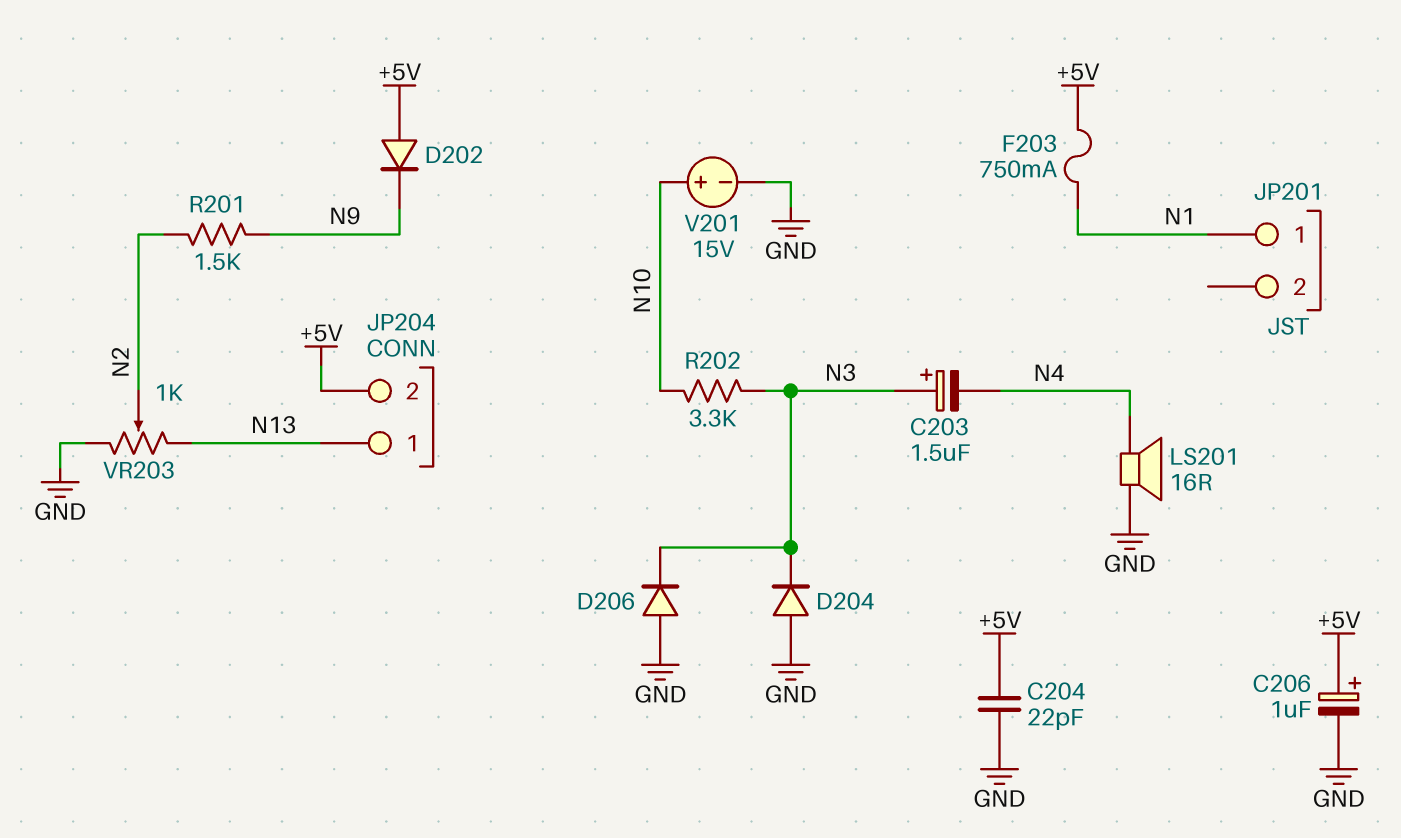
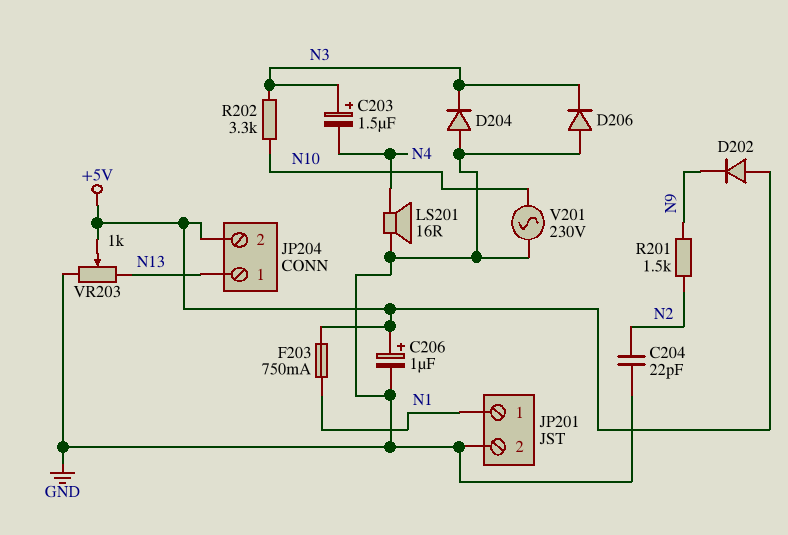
C204: 22pF (+5V, GND) -> 22pF (GND, N2)
JP201 pin 2: none -> GND
V201: 15V (plus N10, minus GND) -> AC 230V (GND, N10)
VR203: 1k (GND, N13, wiper N2) -> 1k (GND, N13, wiper +5V)

